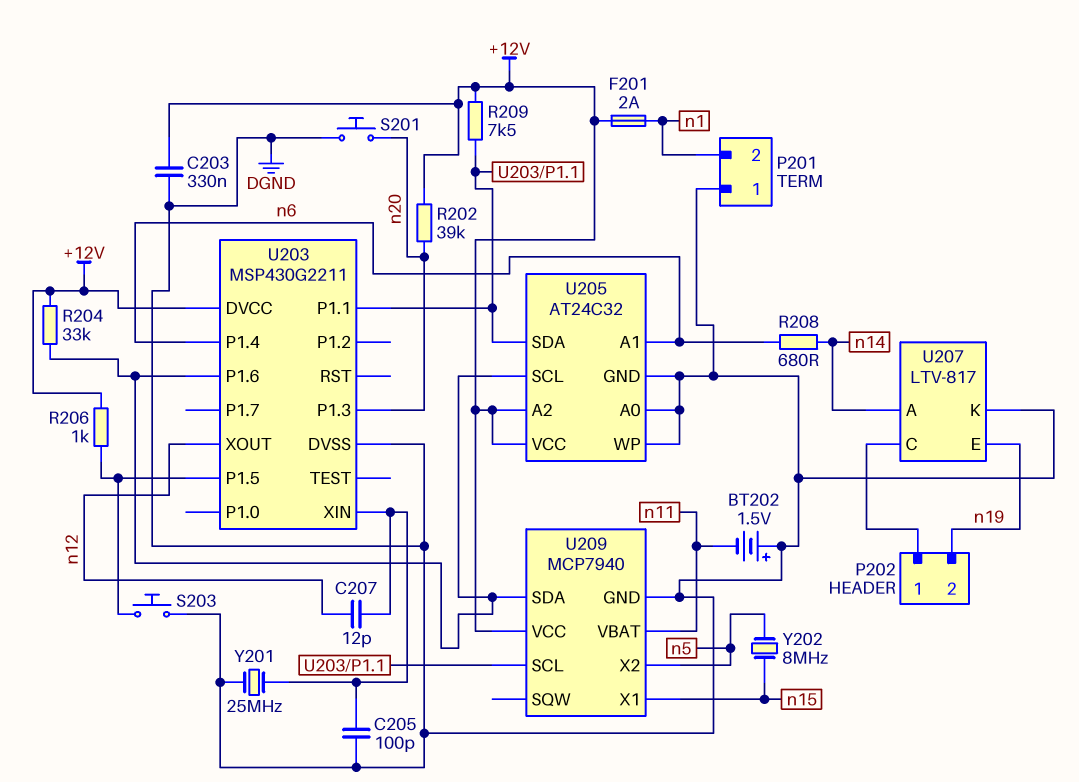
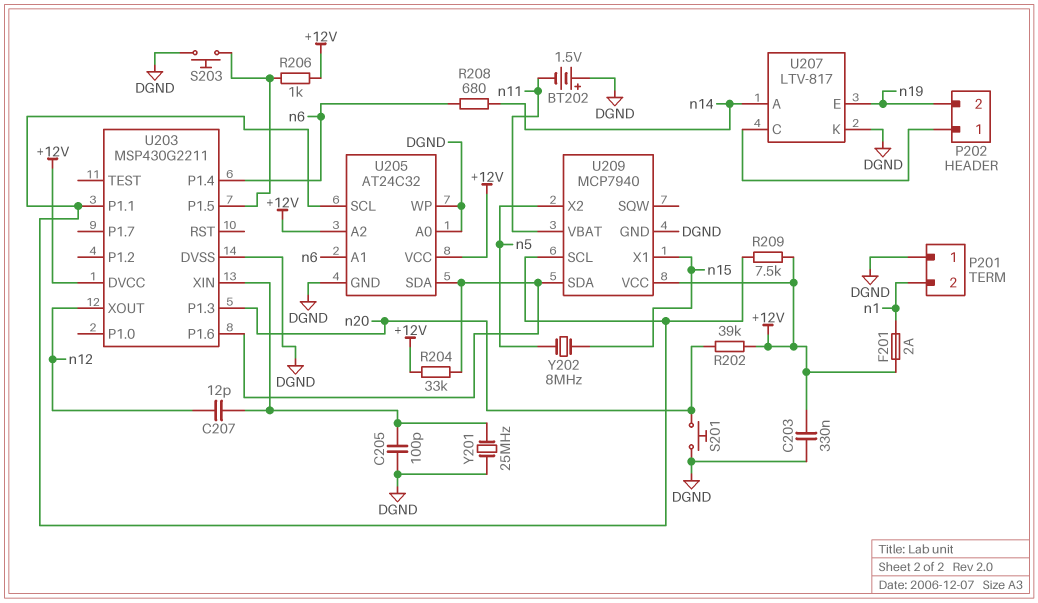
U205 pin SCL: U203/P1.6 -> U203/P1.1
U205 pin SDA: U203/P1.1 -> U203/P1.6

